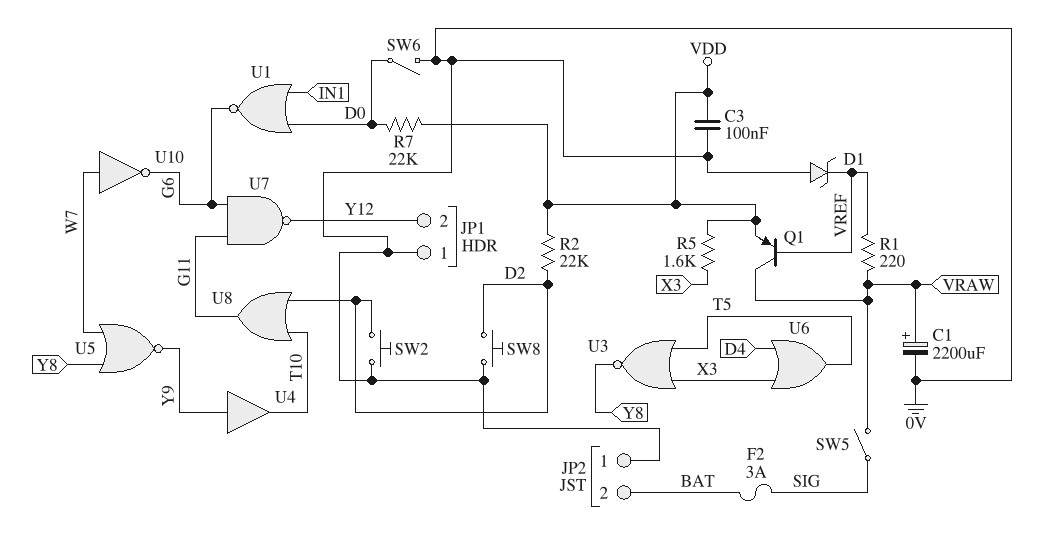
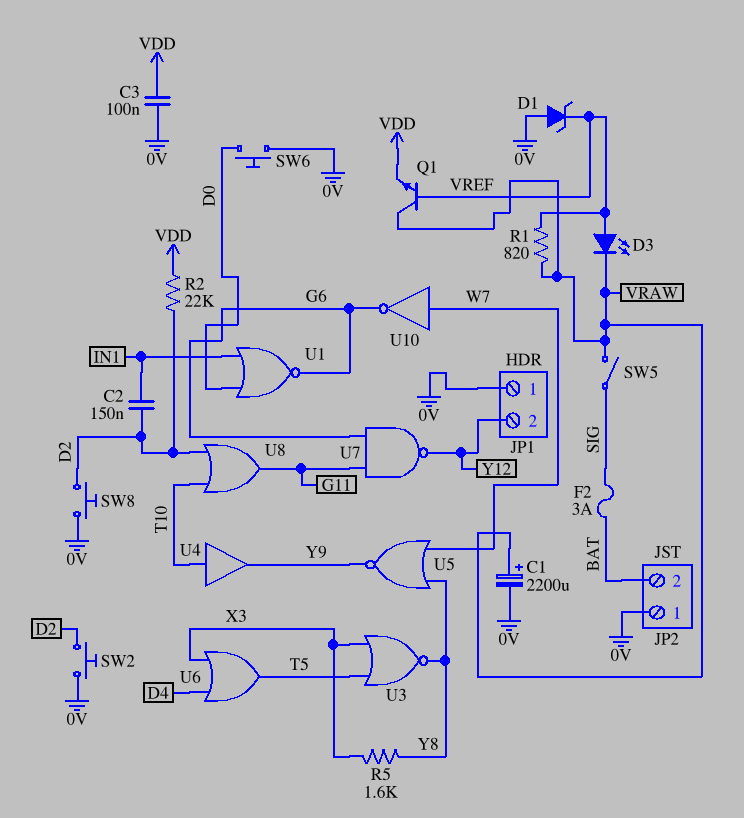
C2: none -> 150nF (D2, IN1)
D3: none -> LED (A VREF, K VRAW)
Q1: PNP (B VREF, C VRAW, E VDD) -> NPN (B VREF, C VRAW, E VDD)
R1: 220 (VRAW, VREF) -> 820 (VRAW, VREF)
R5: 1.6k (VDD, X3) -> 1.6k (X3, Y8)
R7: 22k (D0, VDD) -> none
SW6: switch (0V, D0) -> button (0V, D0)
U4: buffer (in Y9, out T10) -> buffer (in T10, out Y9)

